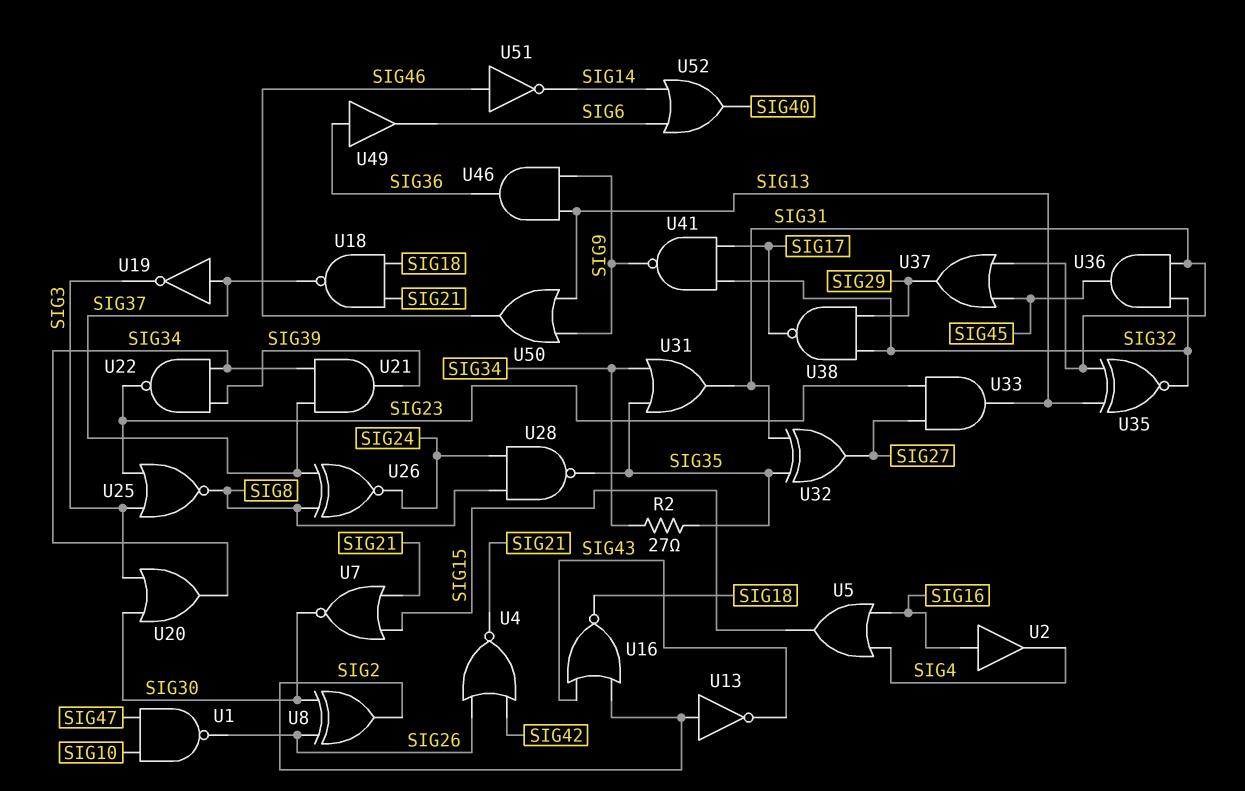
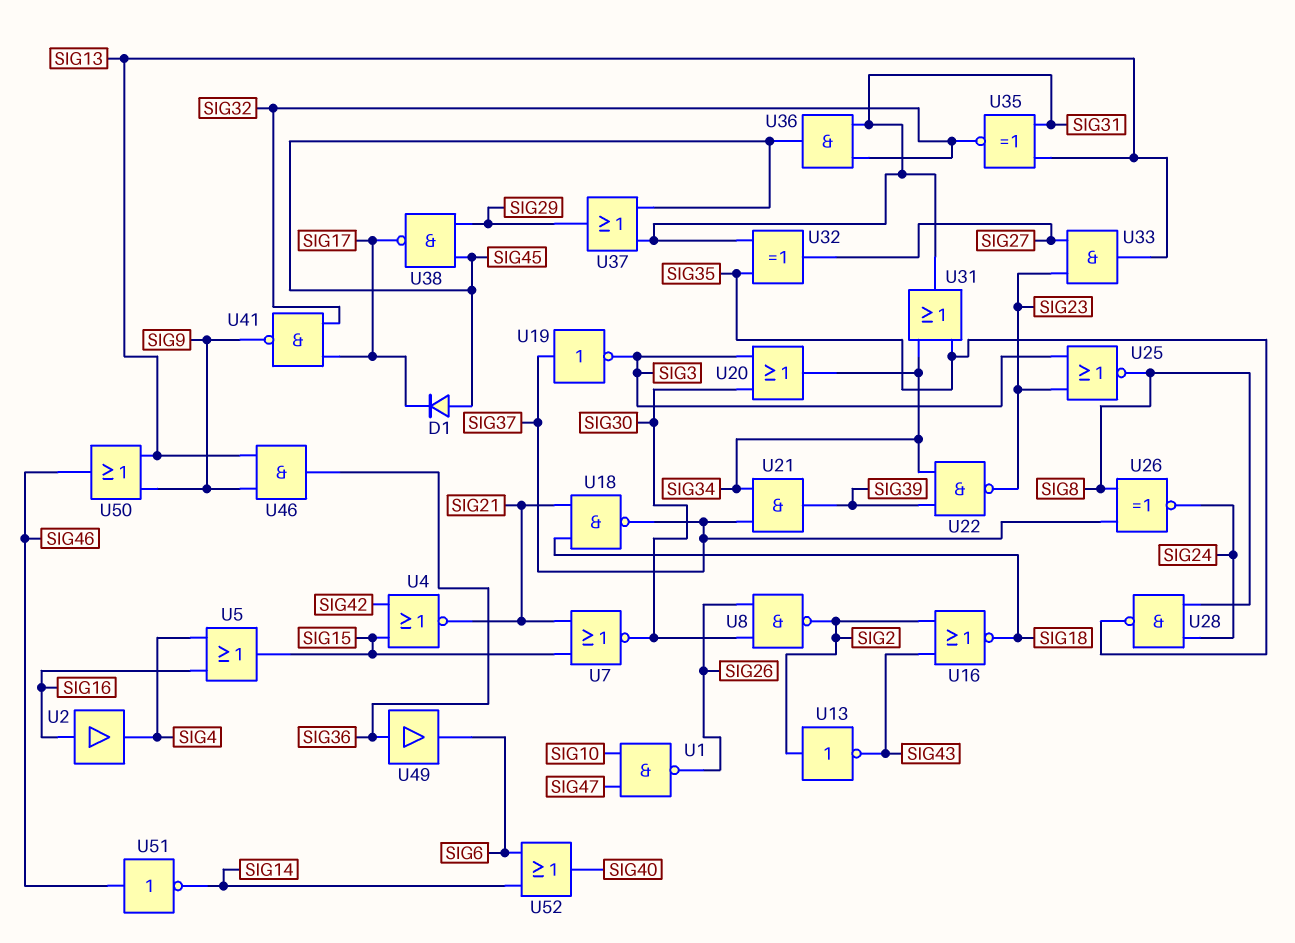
D1: none -> diode (A SIG45, K SIG17)
R2: 27 (SIG34, SIG35) -> none
U4: NOR (in SIG26, in SIG42, out SIG21) -> NOR (in SIG15, in SIG42, out SIG21)
U8: XOR (in SIG26, in SIG30, out SIG2) -> NAND (in SIG26, in SIG30, out SIG2)
U38: NAND (in SIG29, in SIG32, out SIG17) -> NAND (in SIG29, in SIG45, out SIG17)

